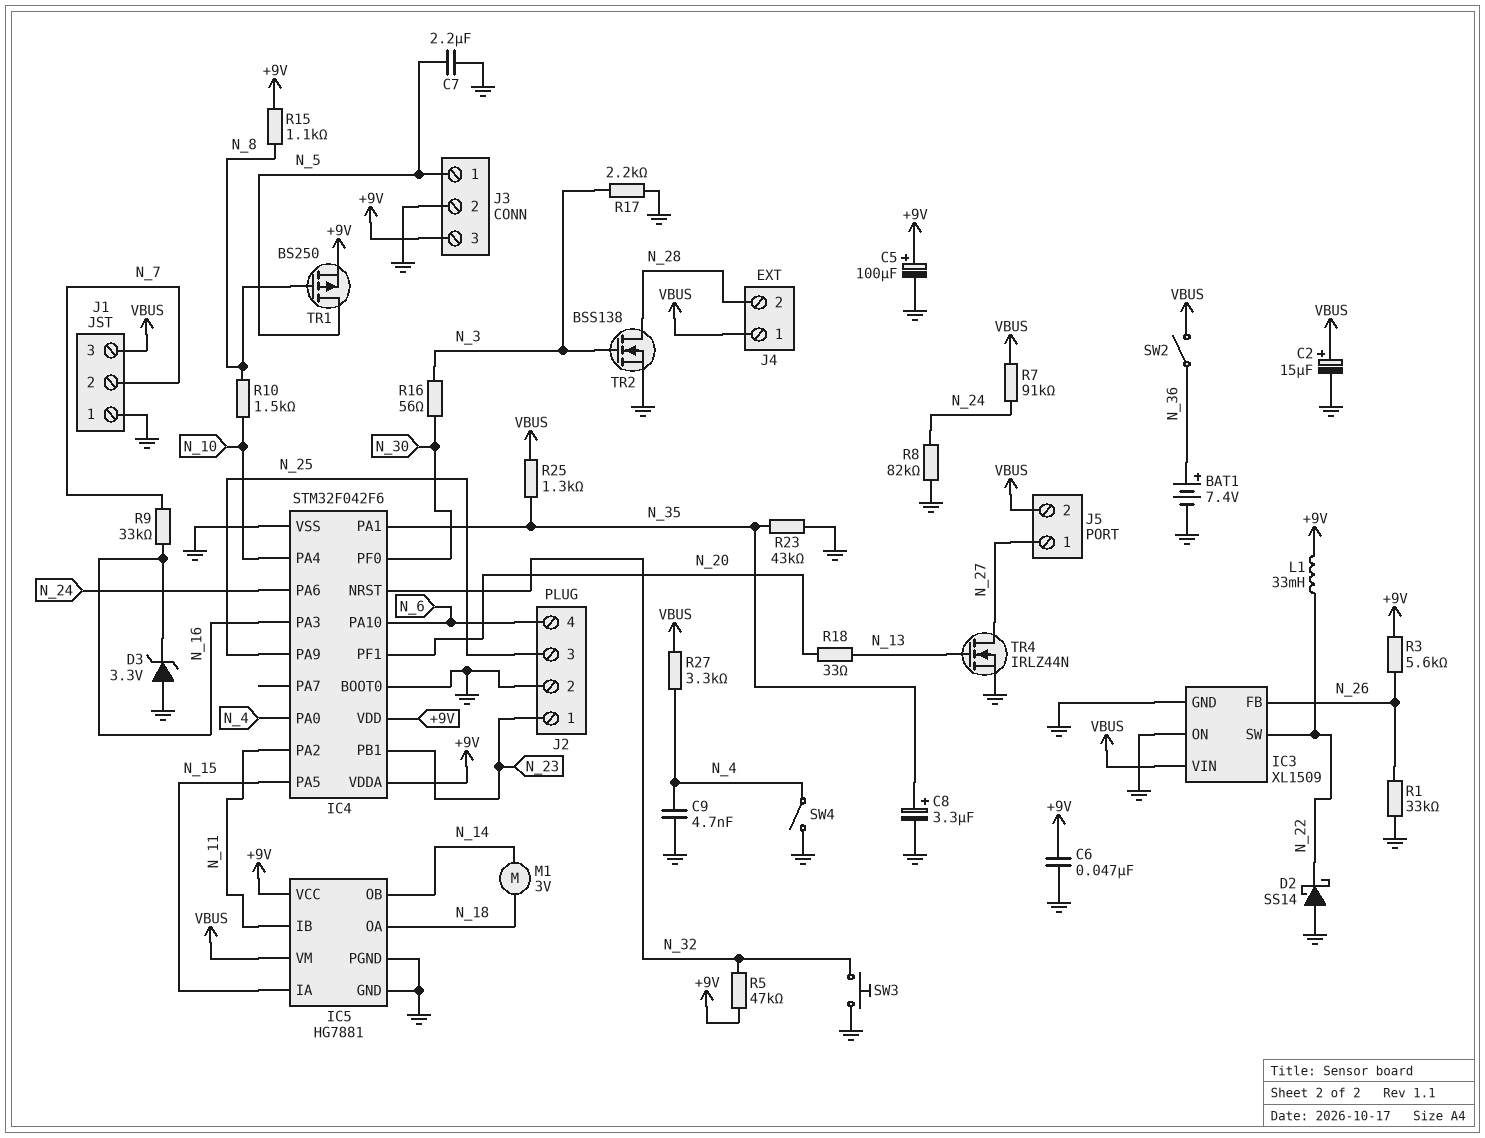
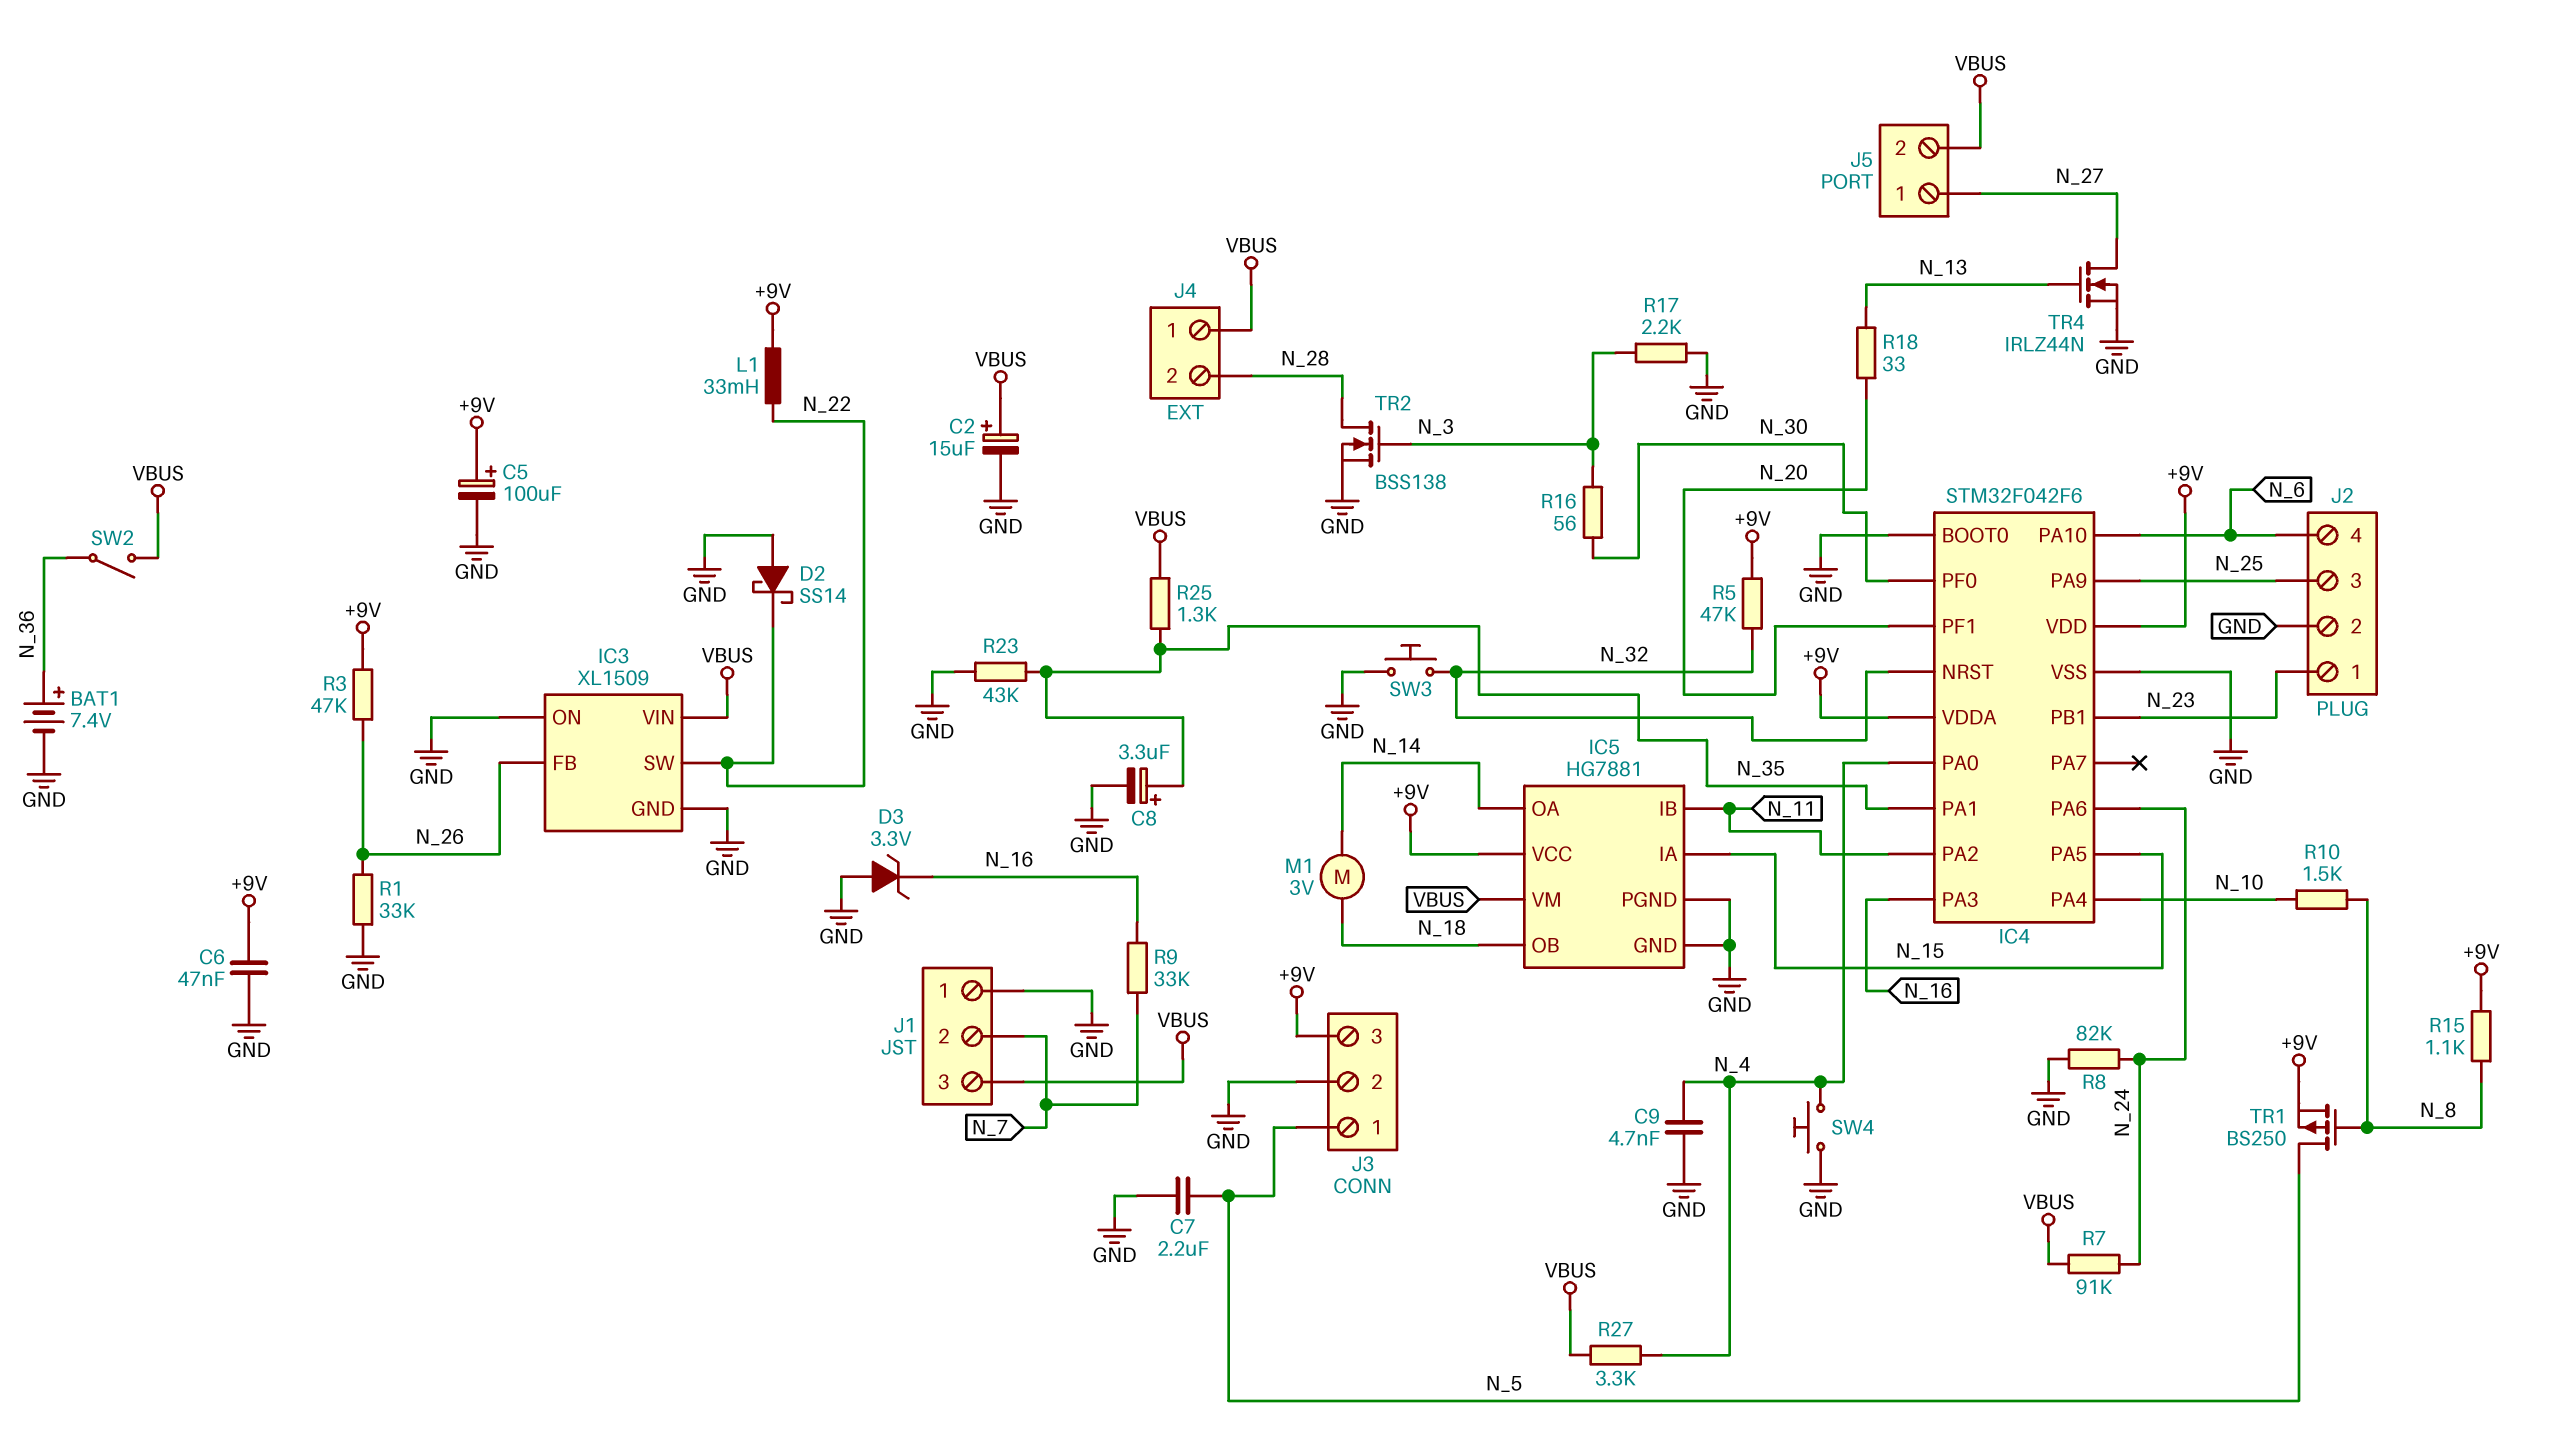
IC5 pin OA: N_18 -> N_14
IC5 pin OB: N_14 -> N_18
R3: 5.6k (+9V, N_26) -> 47k (+9V, N_26)
SW4: switch (GND, N_4) -> button (GND, N_4)

